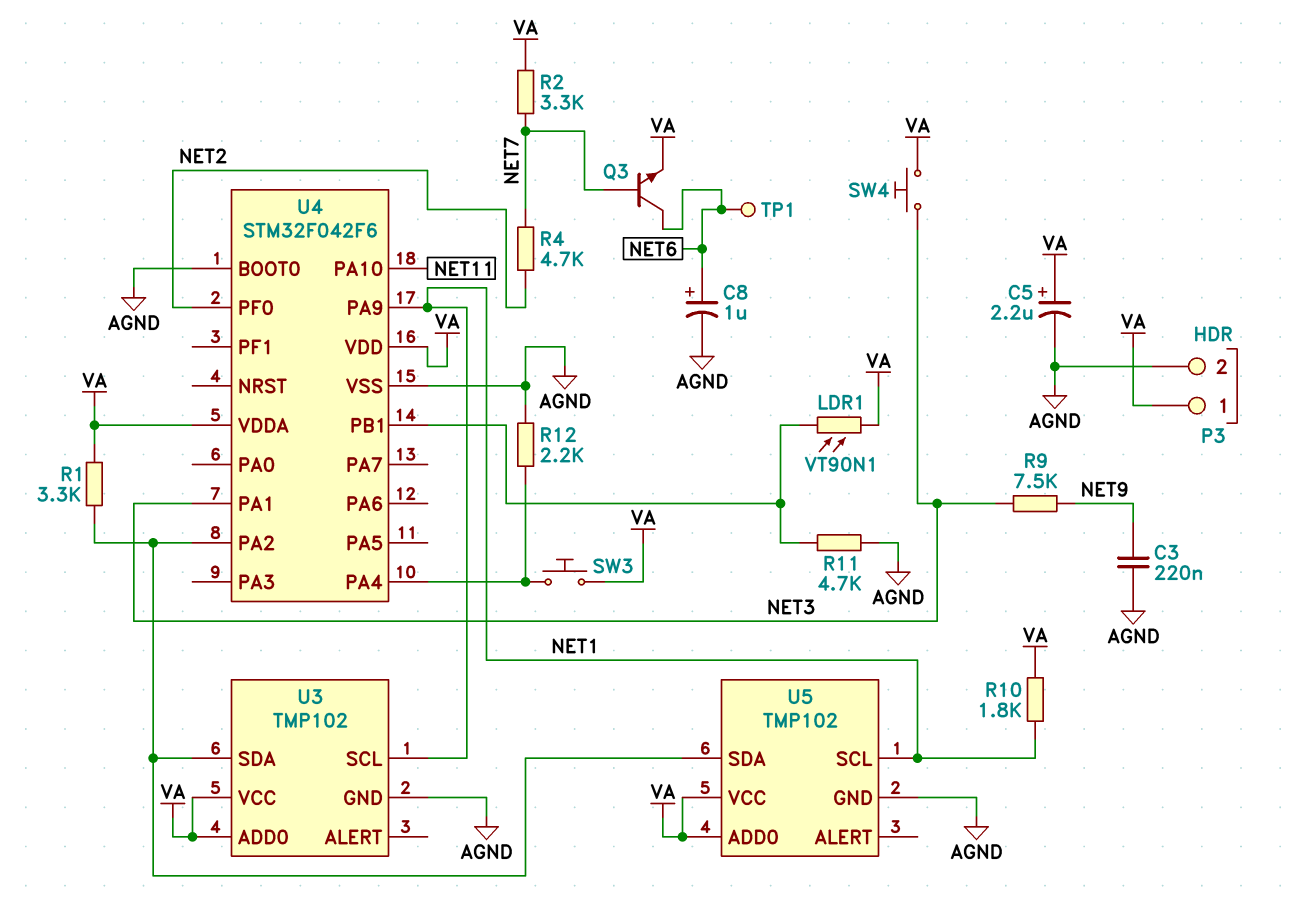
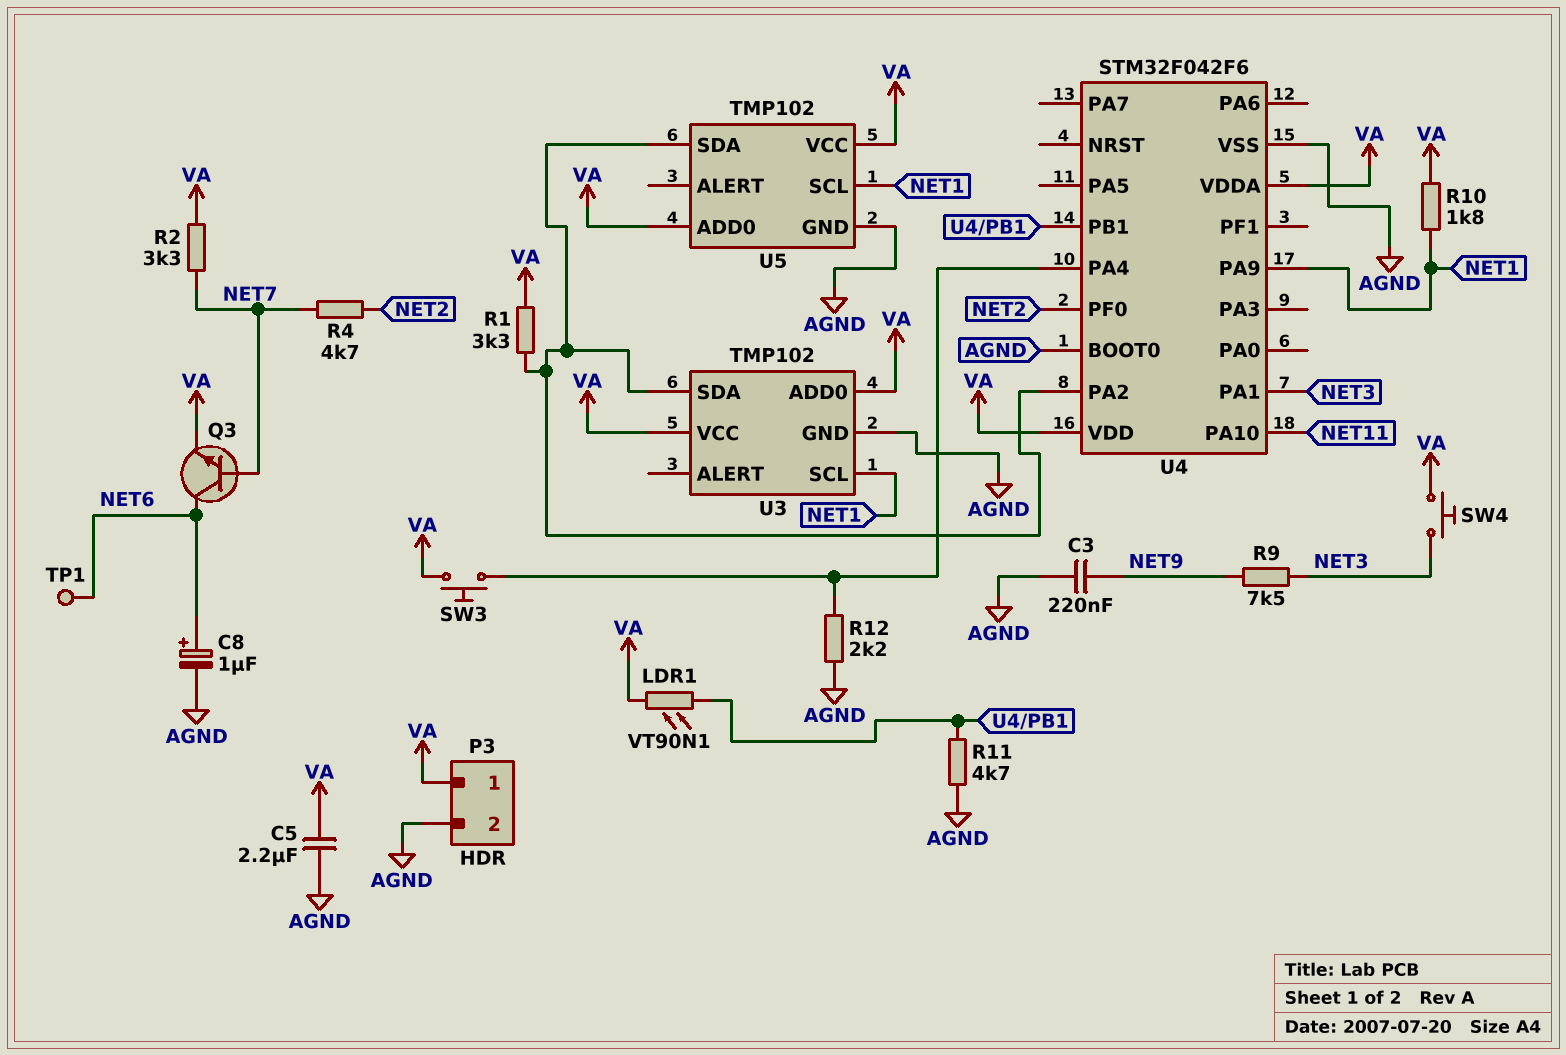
C5: 2.2uF (plus VA, minus AGND) -> 2.2uF (AGND, VA)

